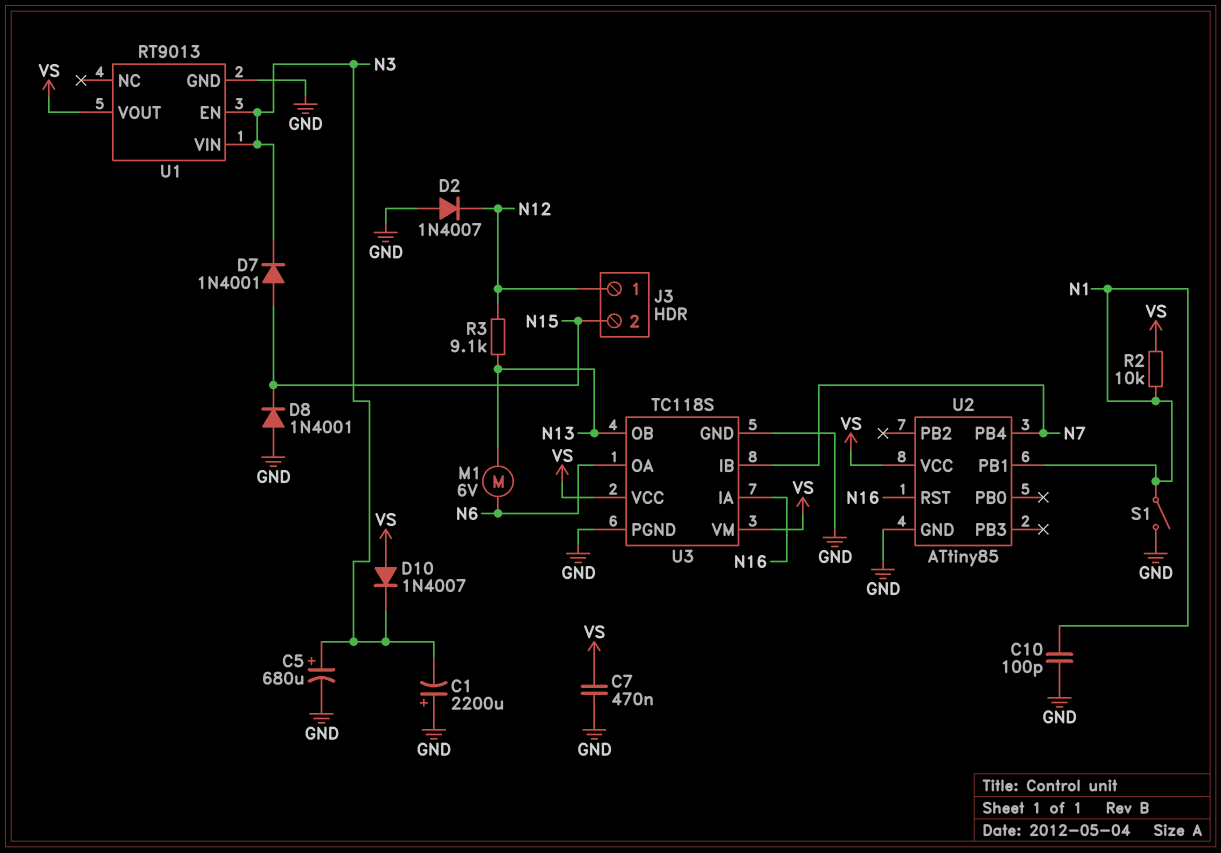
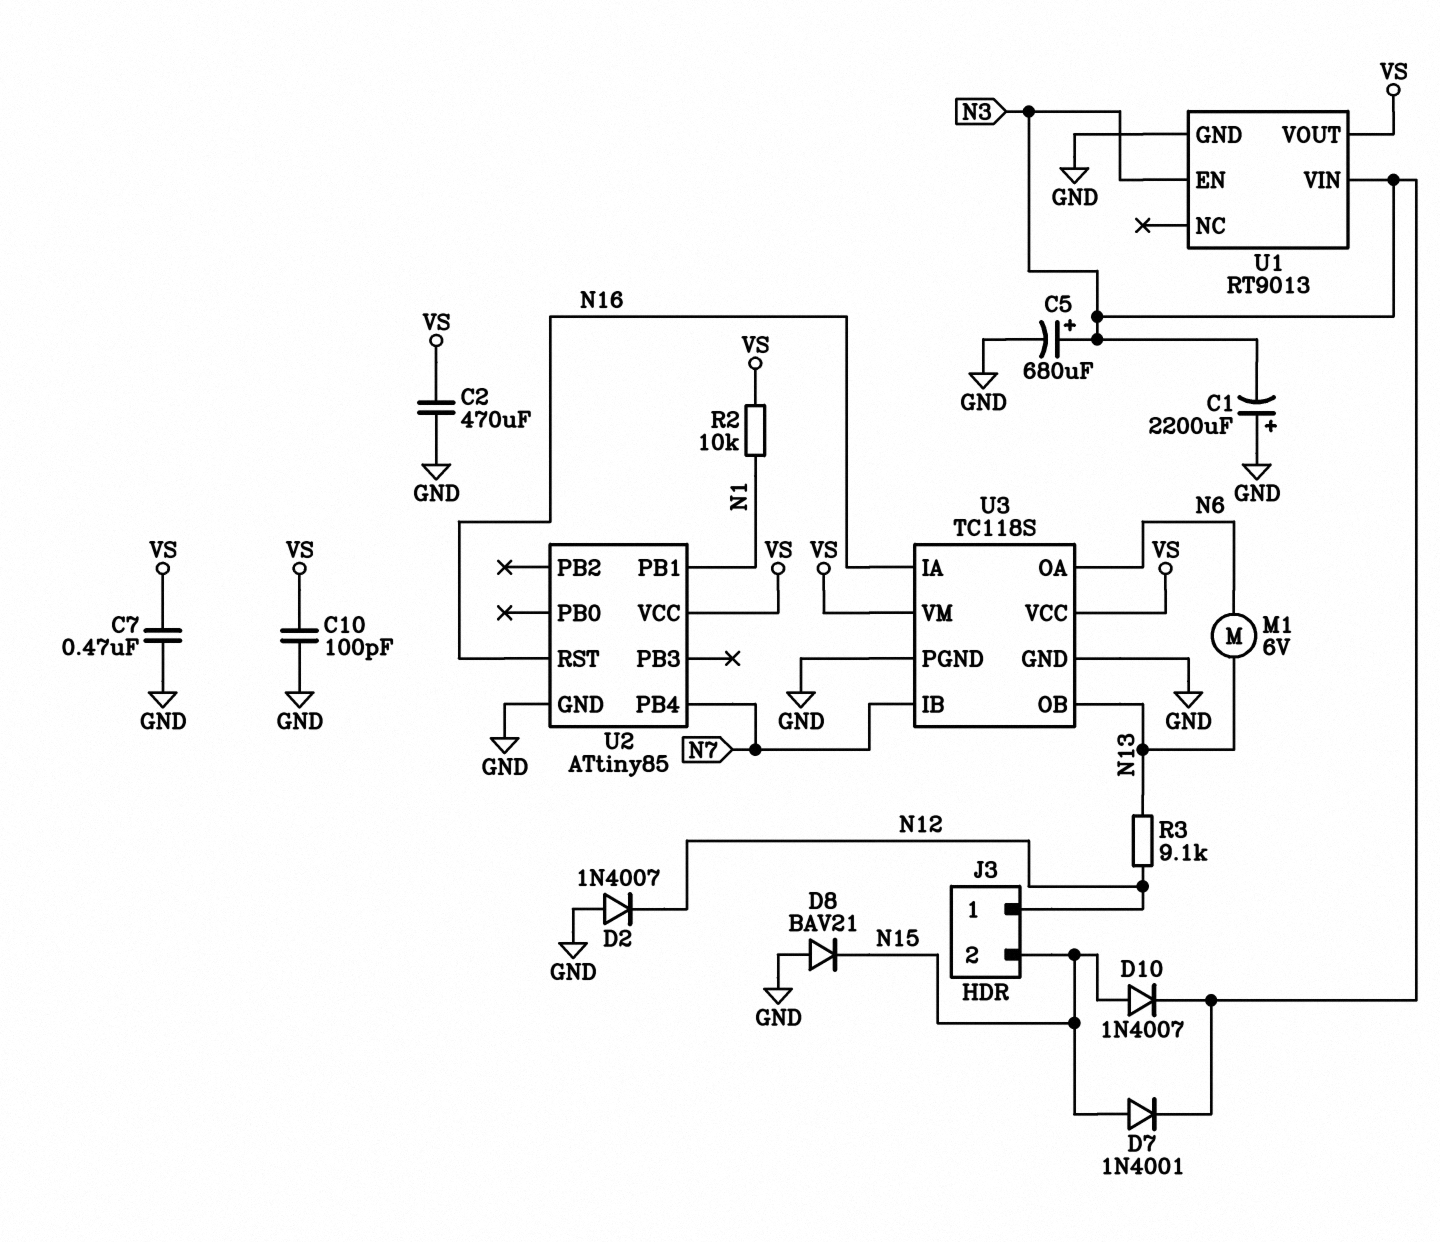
C2: none -> 470uF (GND, VS)
C10: 100pF (GND, N1) -> 100pF (GND, VS)
D8: diode 1N4001 (A GND, K N15) -> diode BAV21 (A GND, K N15)
D10: diode 1N4007 (A VS, K N3) -> diode 1N4007 (A N15, K N3)
S1: switch (GND, N1) -> none

